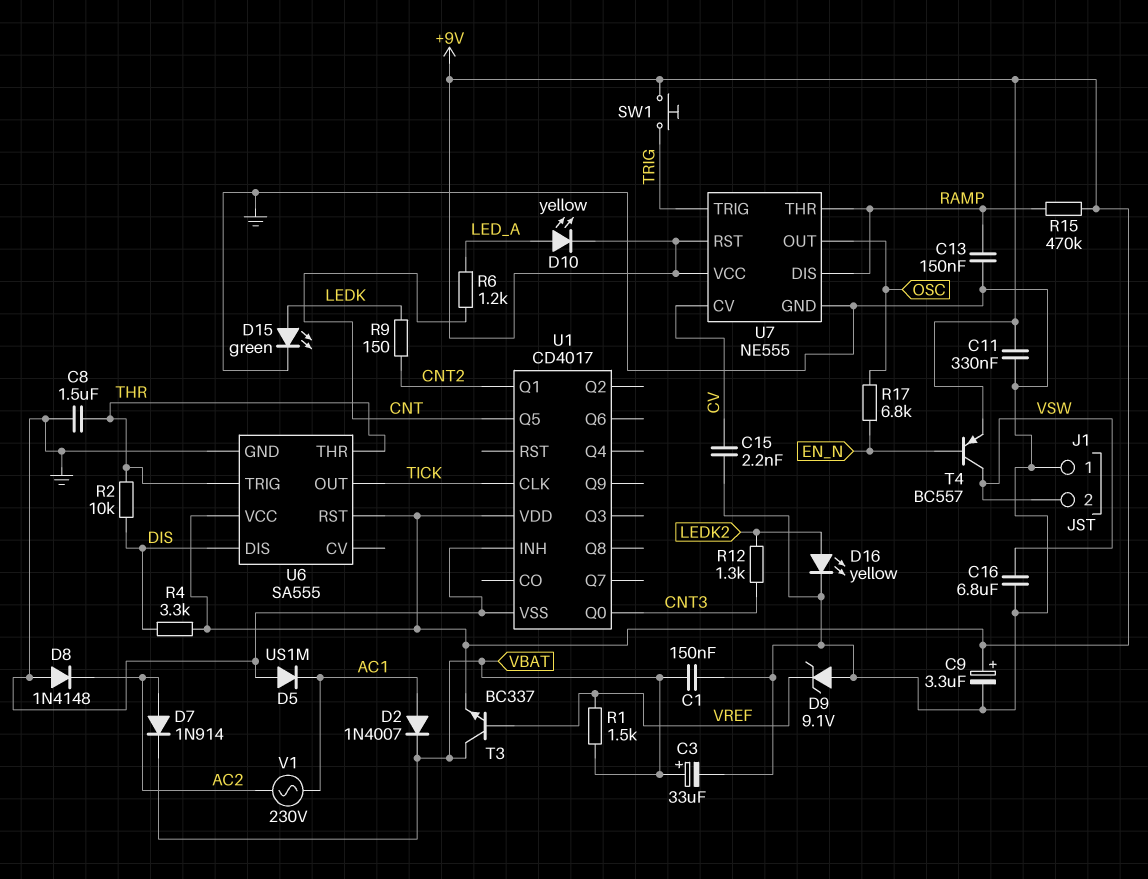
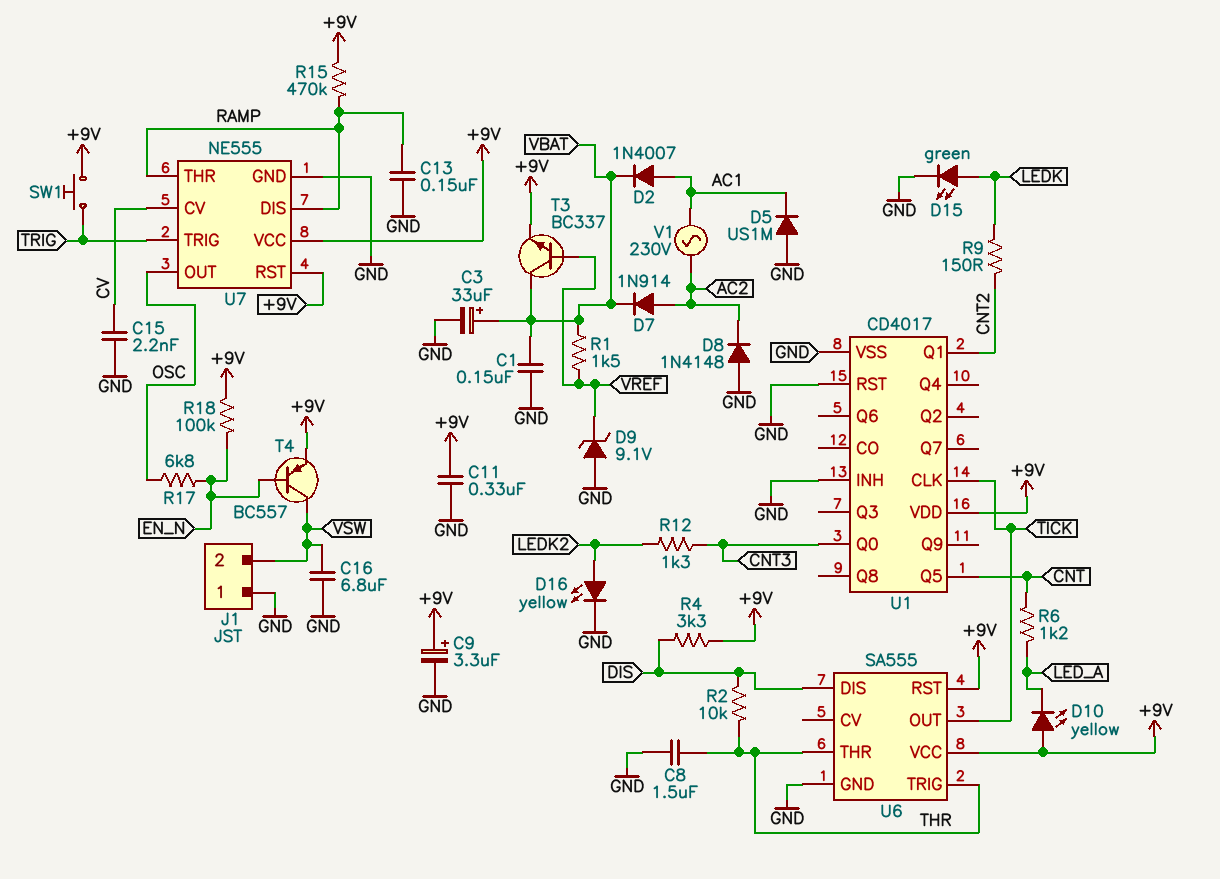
D10: LED yellow (A LED_A, K +9V) -> LED yellow (A +9V, K LED_A)
R18: none -> 100k (+9V, EN_N)
U1 pin RST: none -> GND

